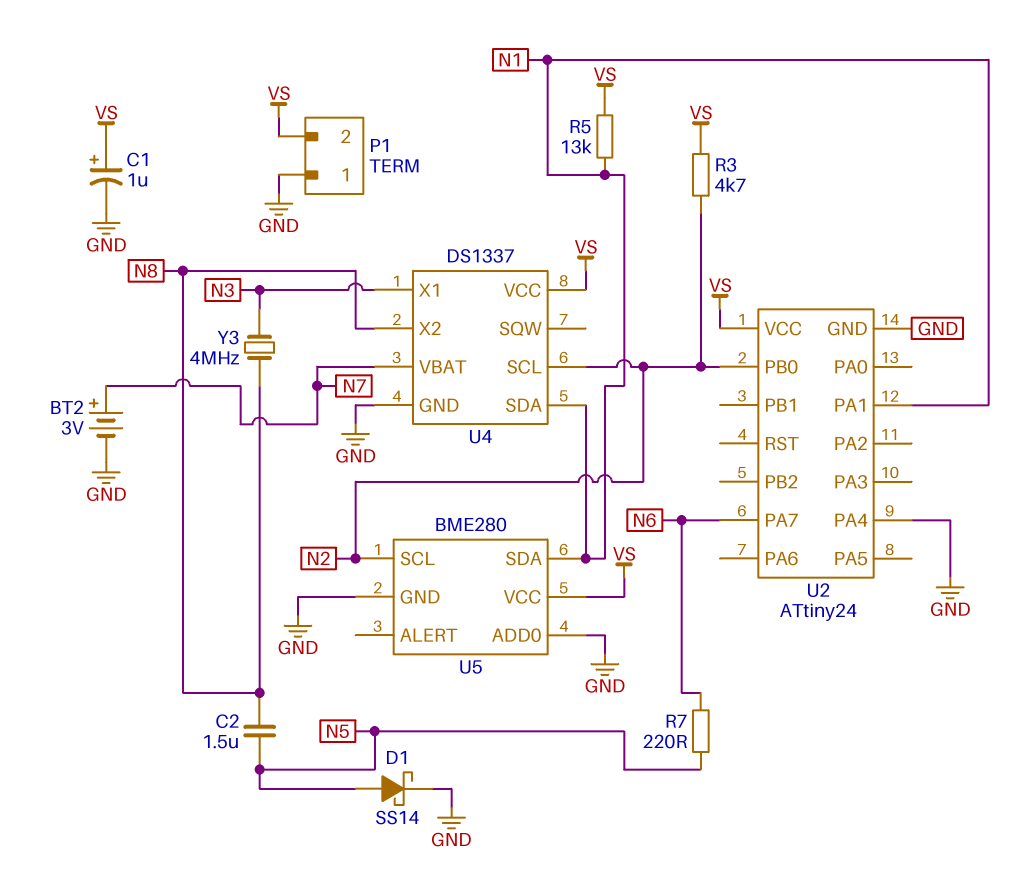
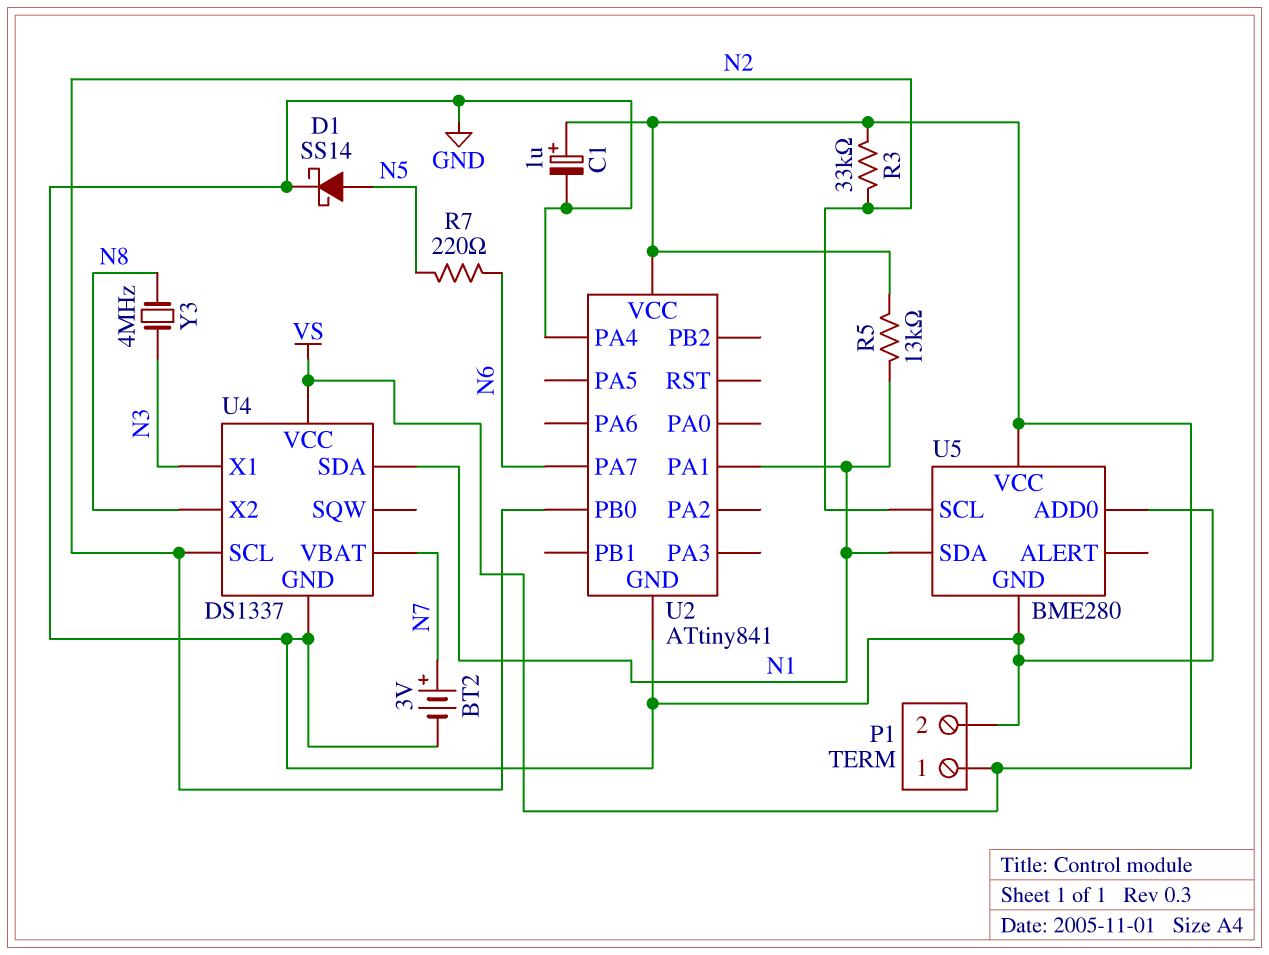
C2: 1.5uF (N5, N8) -> none
P1 pin 1: GND -> VS
P1 pin 2: VS -> GND
R3: 4.7k (N2, VS) -> 33k (N2, VS)
U2: ATtiny24 -> ATtiny841

